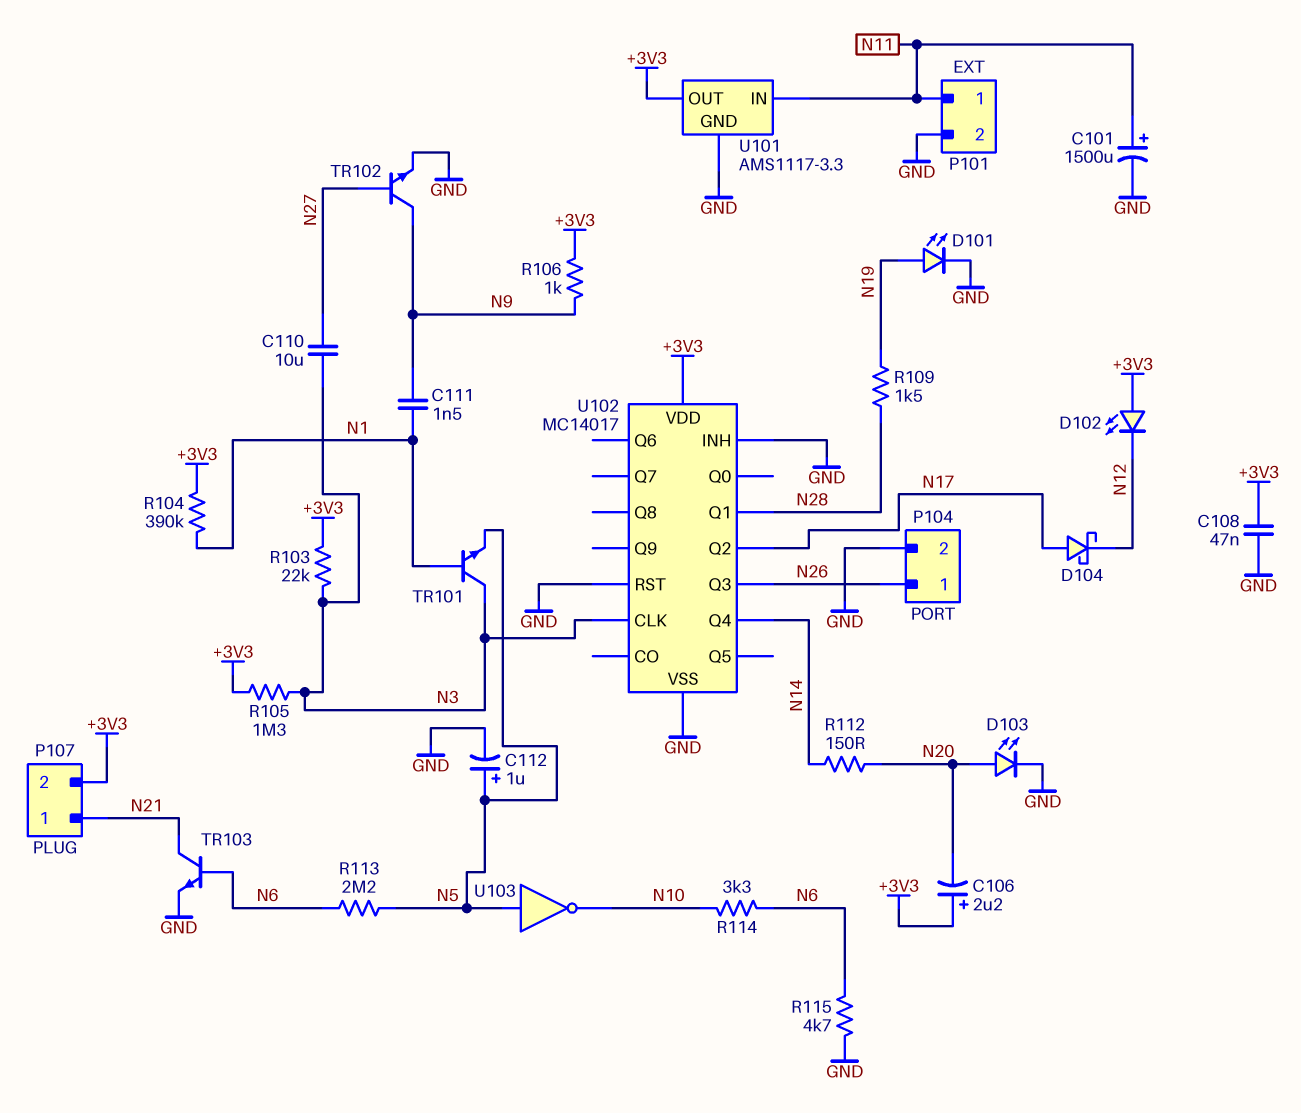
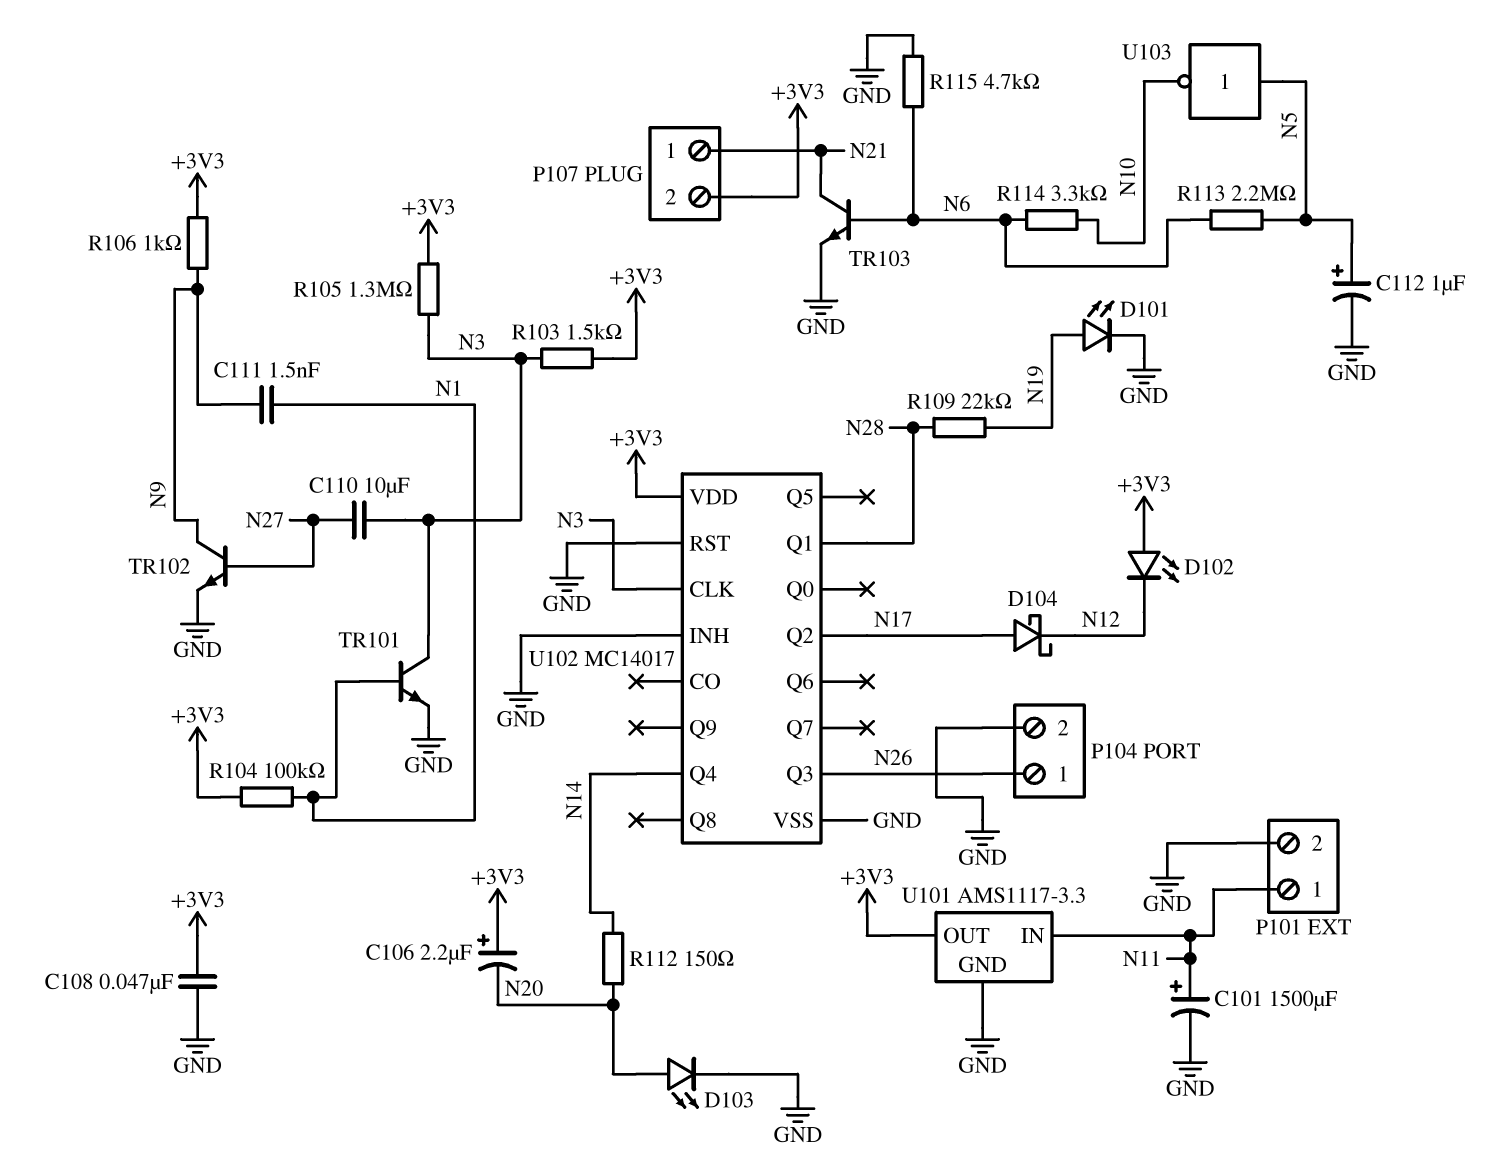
R103: 22k (+3V3, N3) -> 1.5k (+3V3, N3)
R104: 390k (+3V3, N1) -> 100k (+3V3, N1)
R109: 1.5k (N19, N28) -> 22k (N19, N28)
TR101: NPN (B N1, C N3, E N5) -> NPN (B N1, C N3, E GND)

